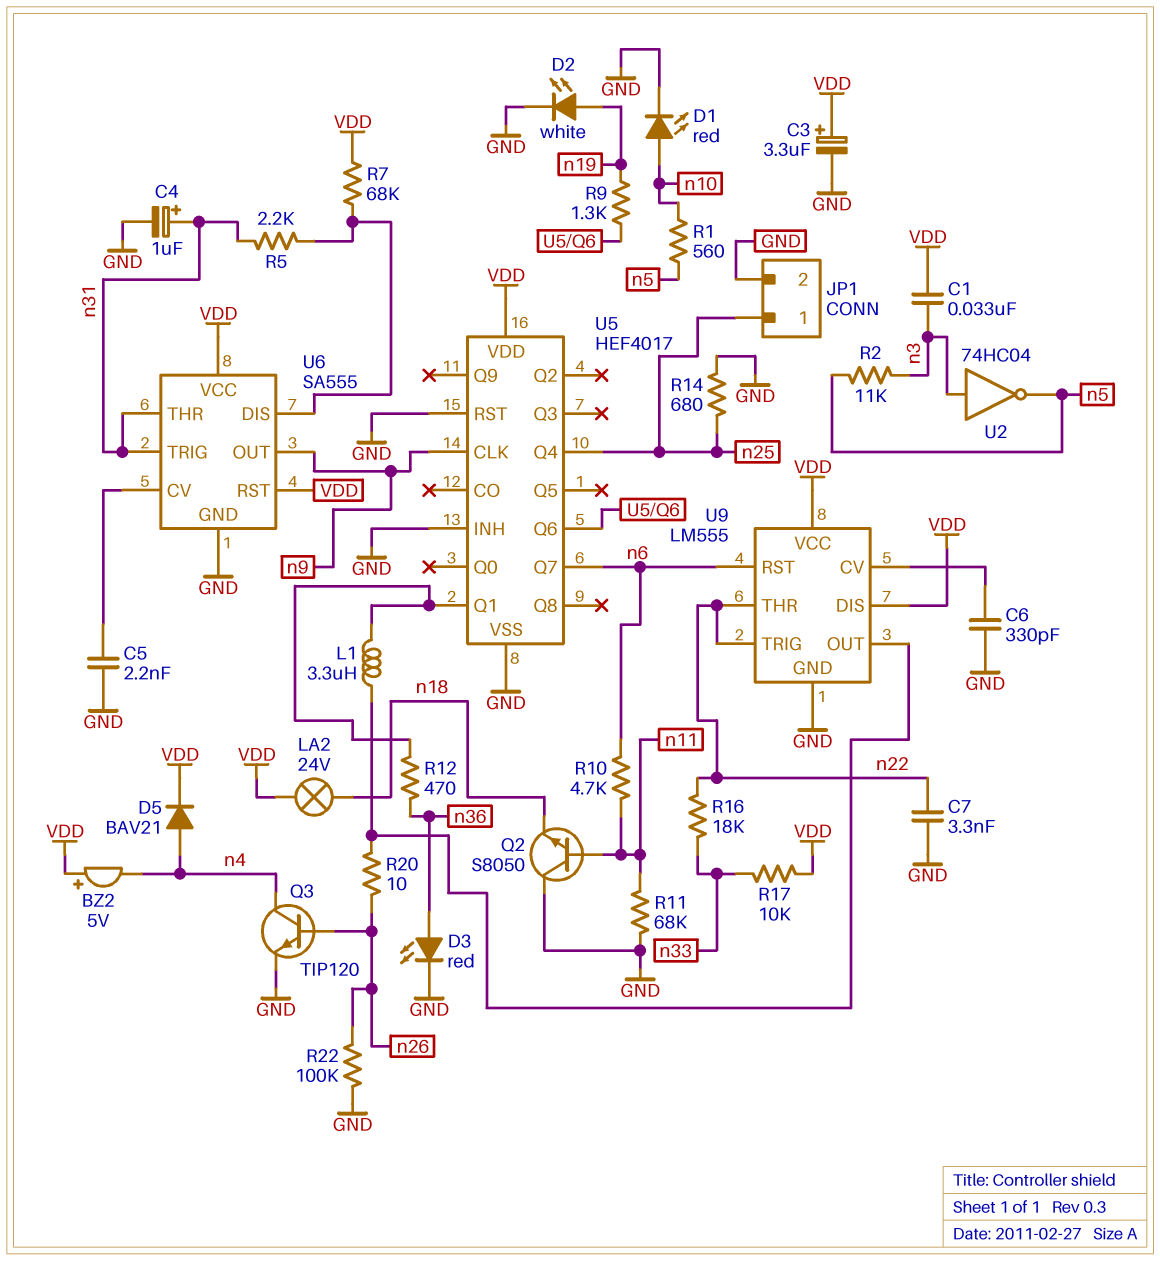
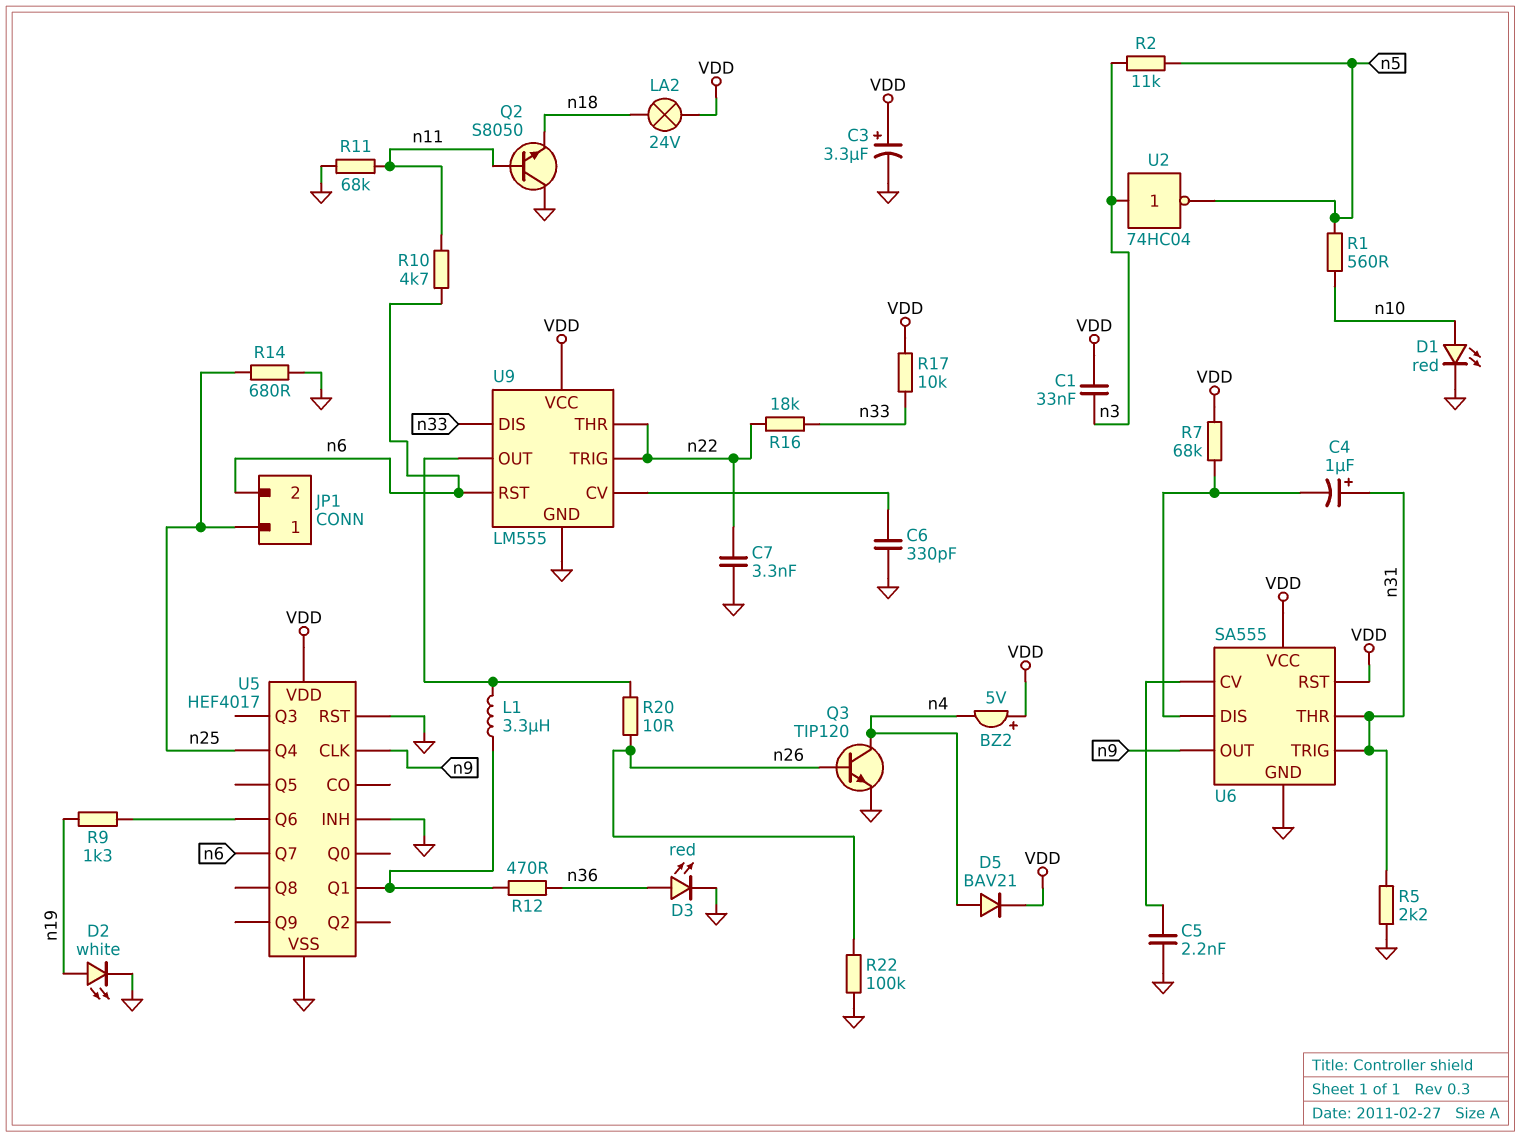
C4: 1uF (plus n31, minus GND) -> 1uF (plus n31, minus U6/DIS)
JP1 pin 2: GND -> n6
R5: 2.2k (U6/DIS, n31) -> 2.2k (GND, n31)
U9 pin DIS: VDD -> n33

